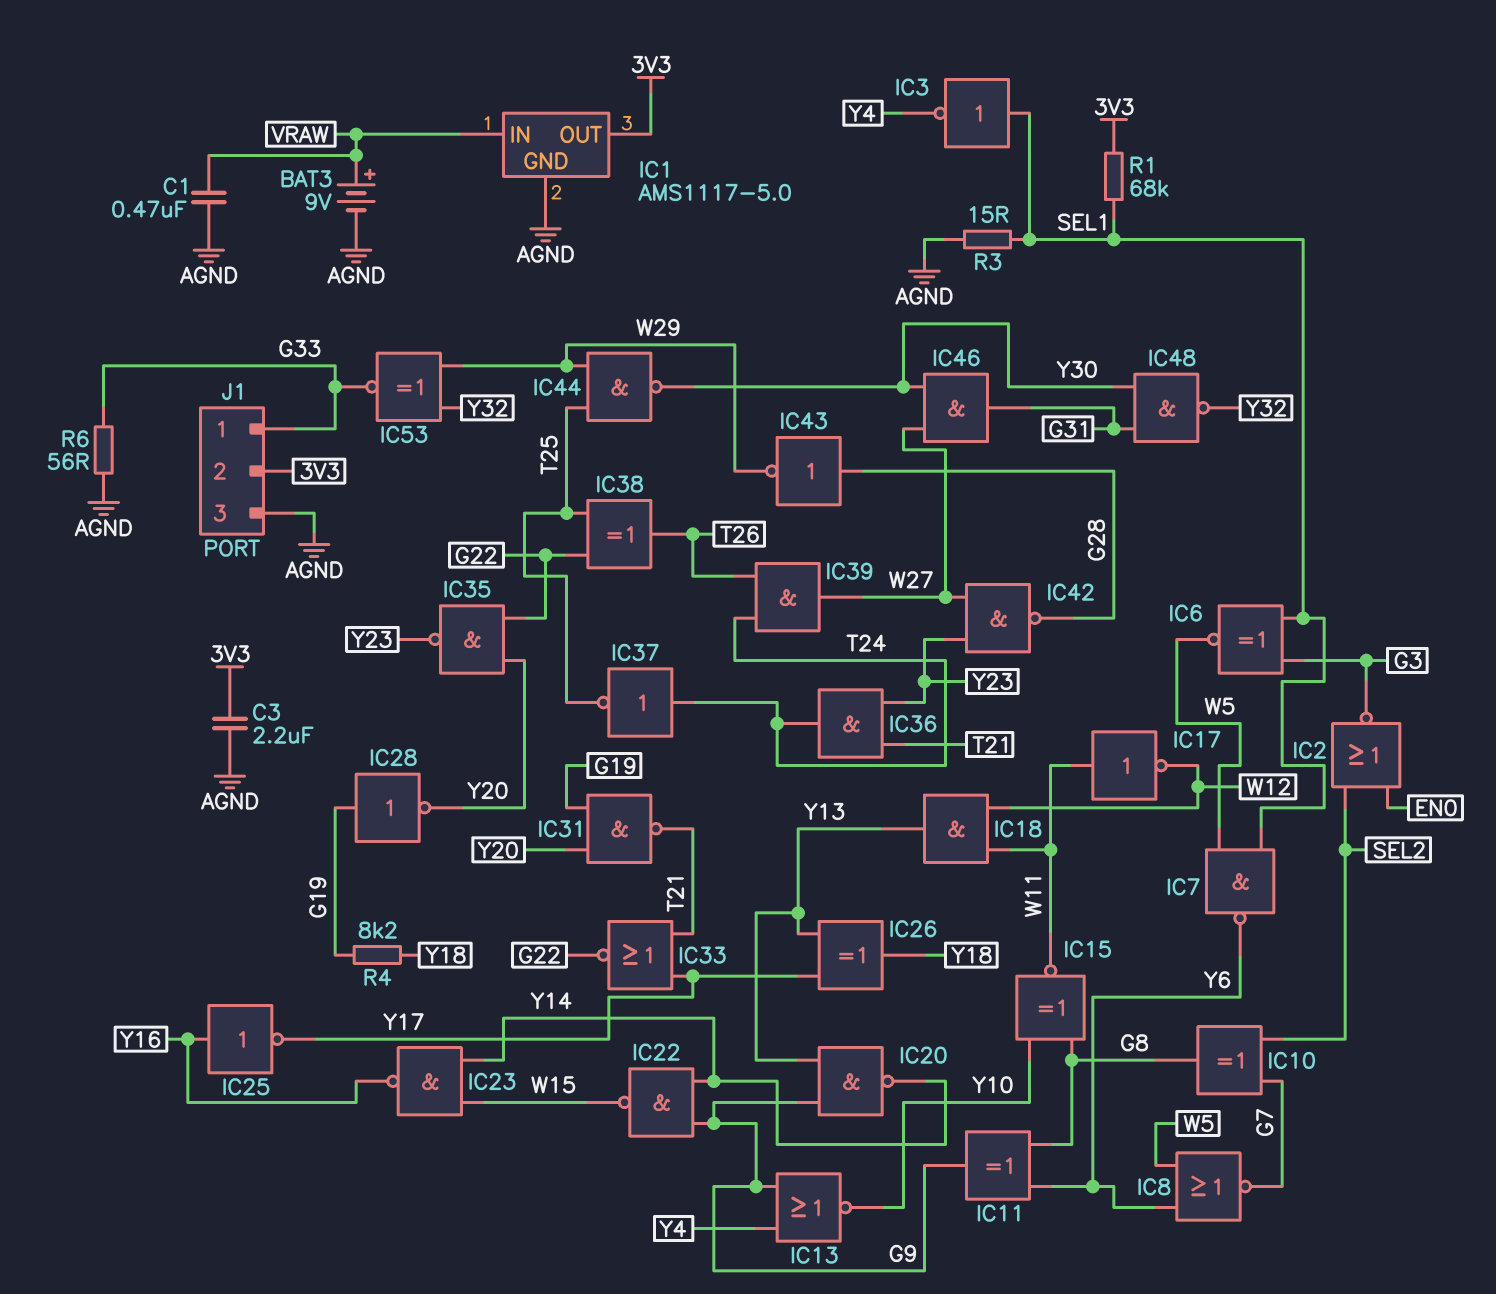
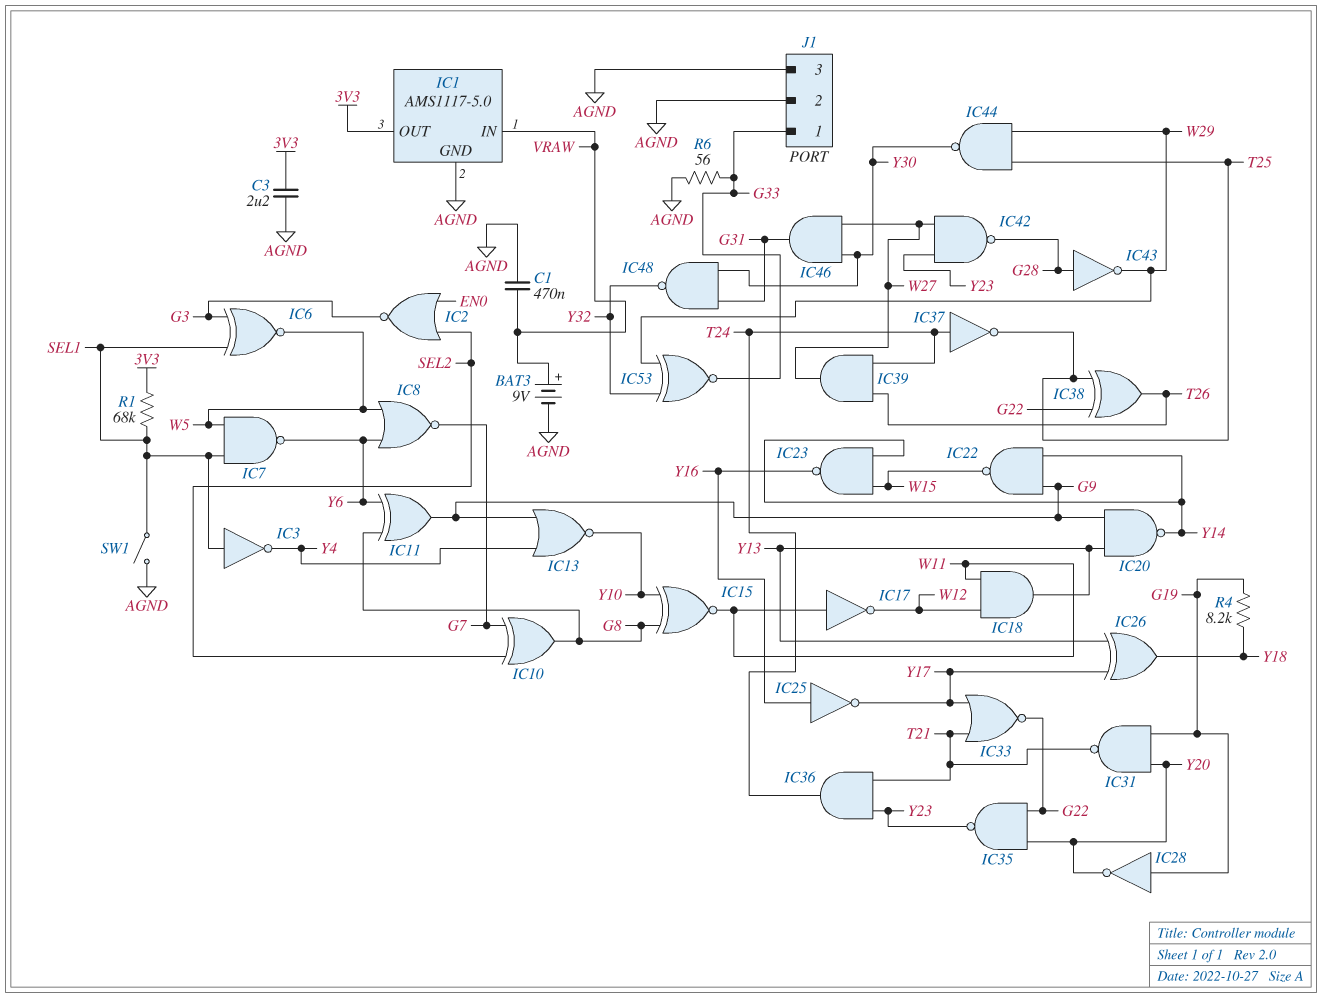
J1 pin 2: 3V3 -> AGND
R3: 15 (AGND, SEL1) -> none
SW1: none -> switch (AGND, SEL1)

